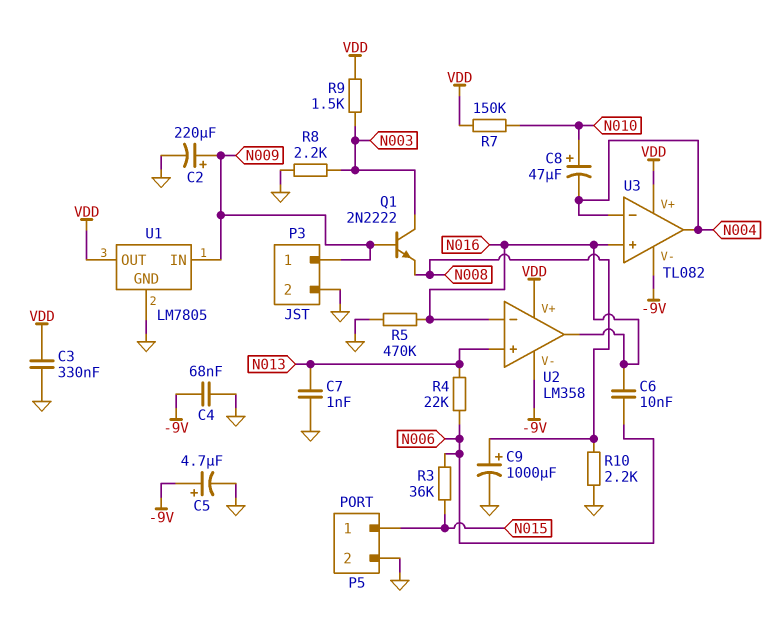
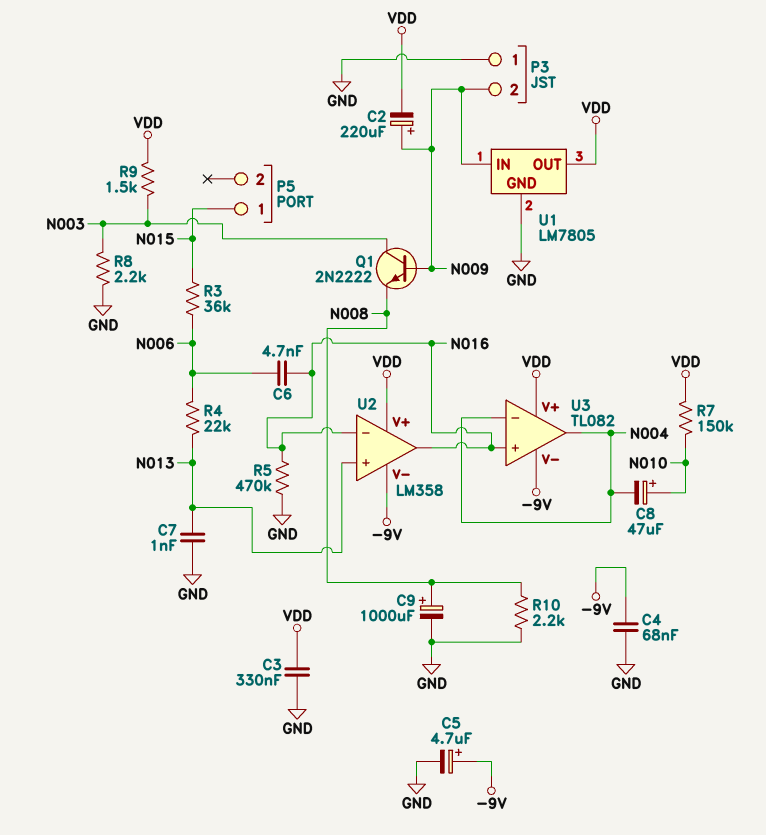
C2: 220uF (plus N009, minus GND) -> 220uF (plus N009, minus VDD)
C6: 10nF (N006, N016) -> 4.7nF (N006, N016)
P3 pin 1: N009 -> GND
P3 pin 2: GND -> N009
P5 pin 2: GND -> none

